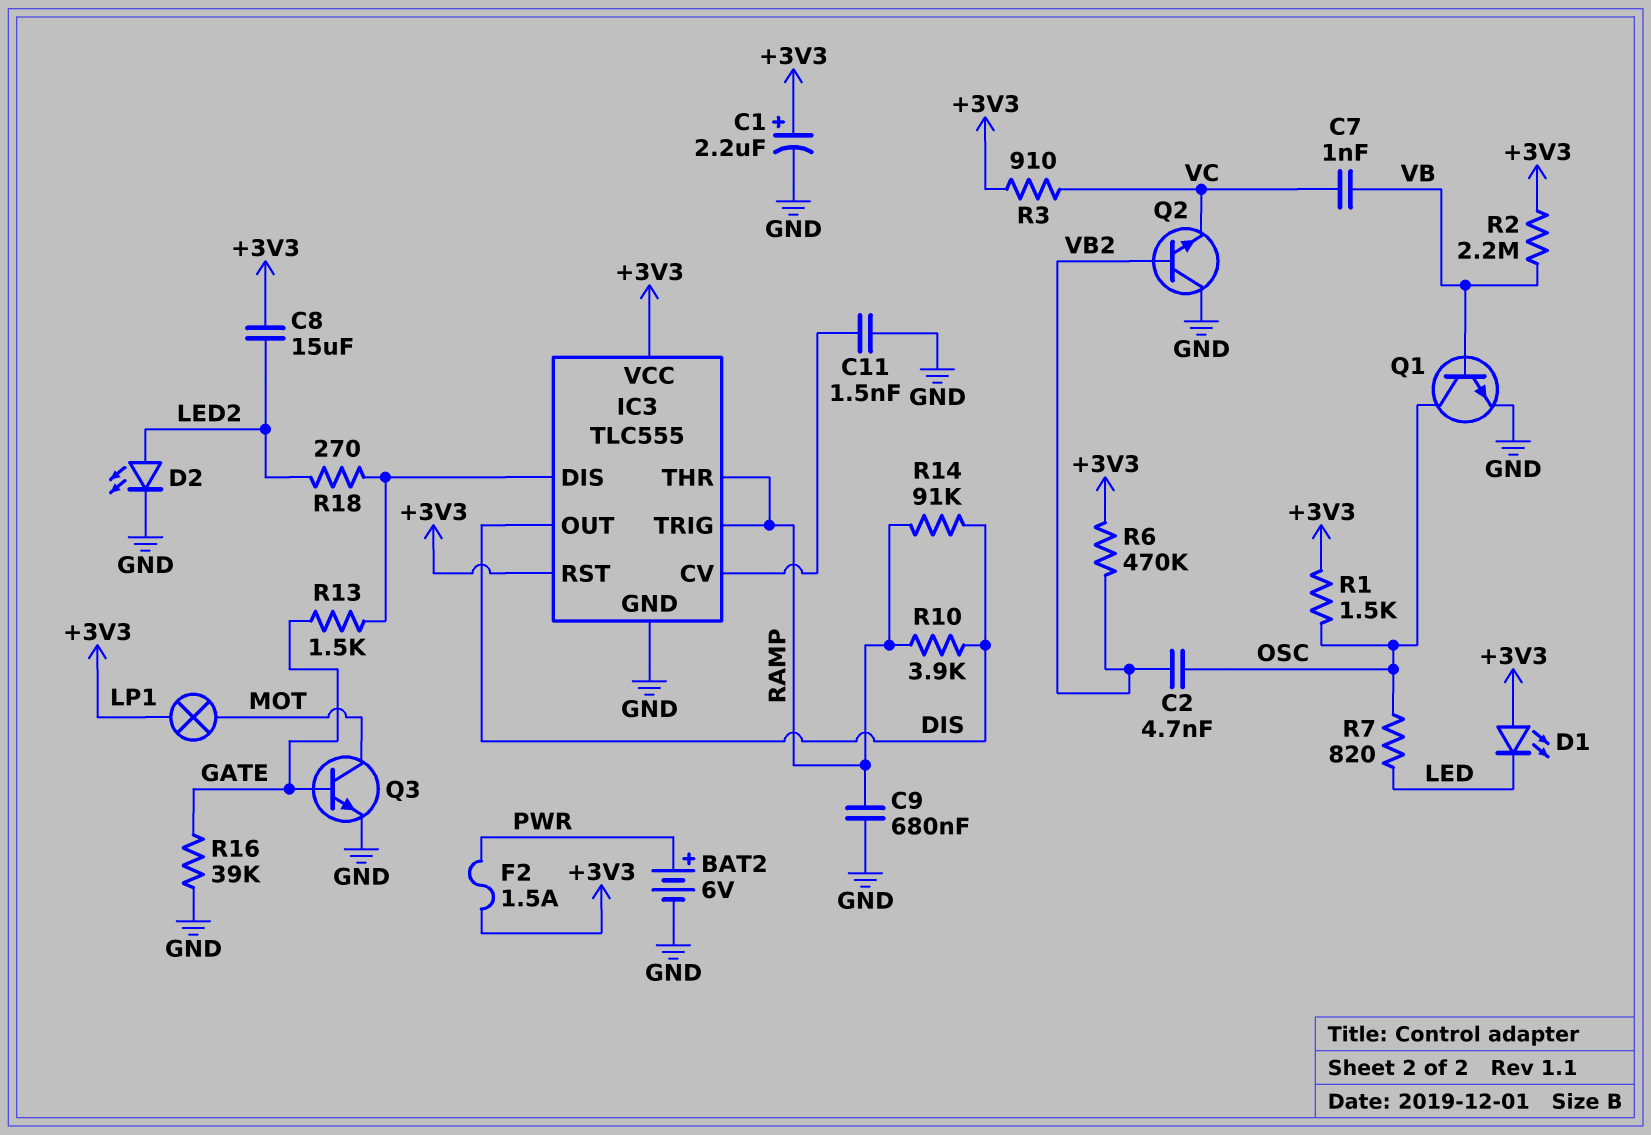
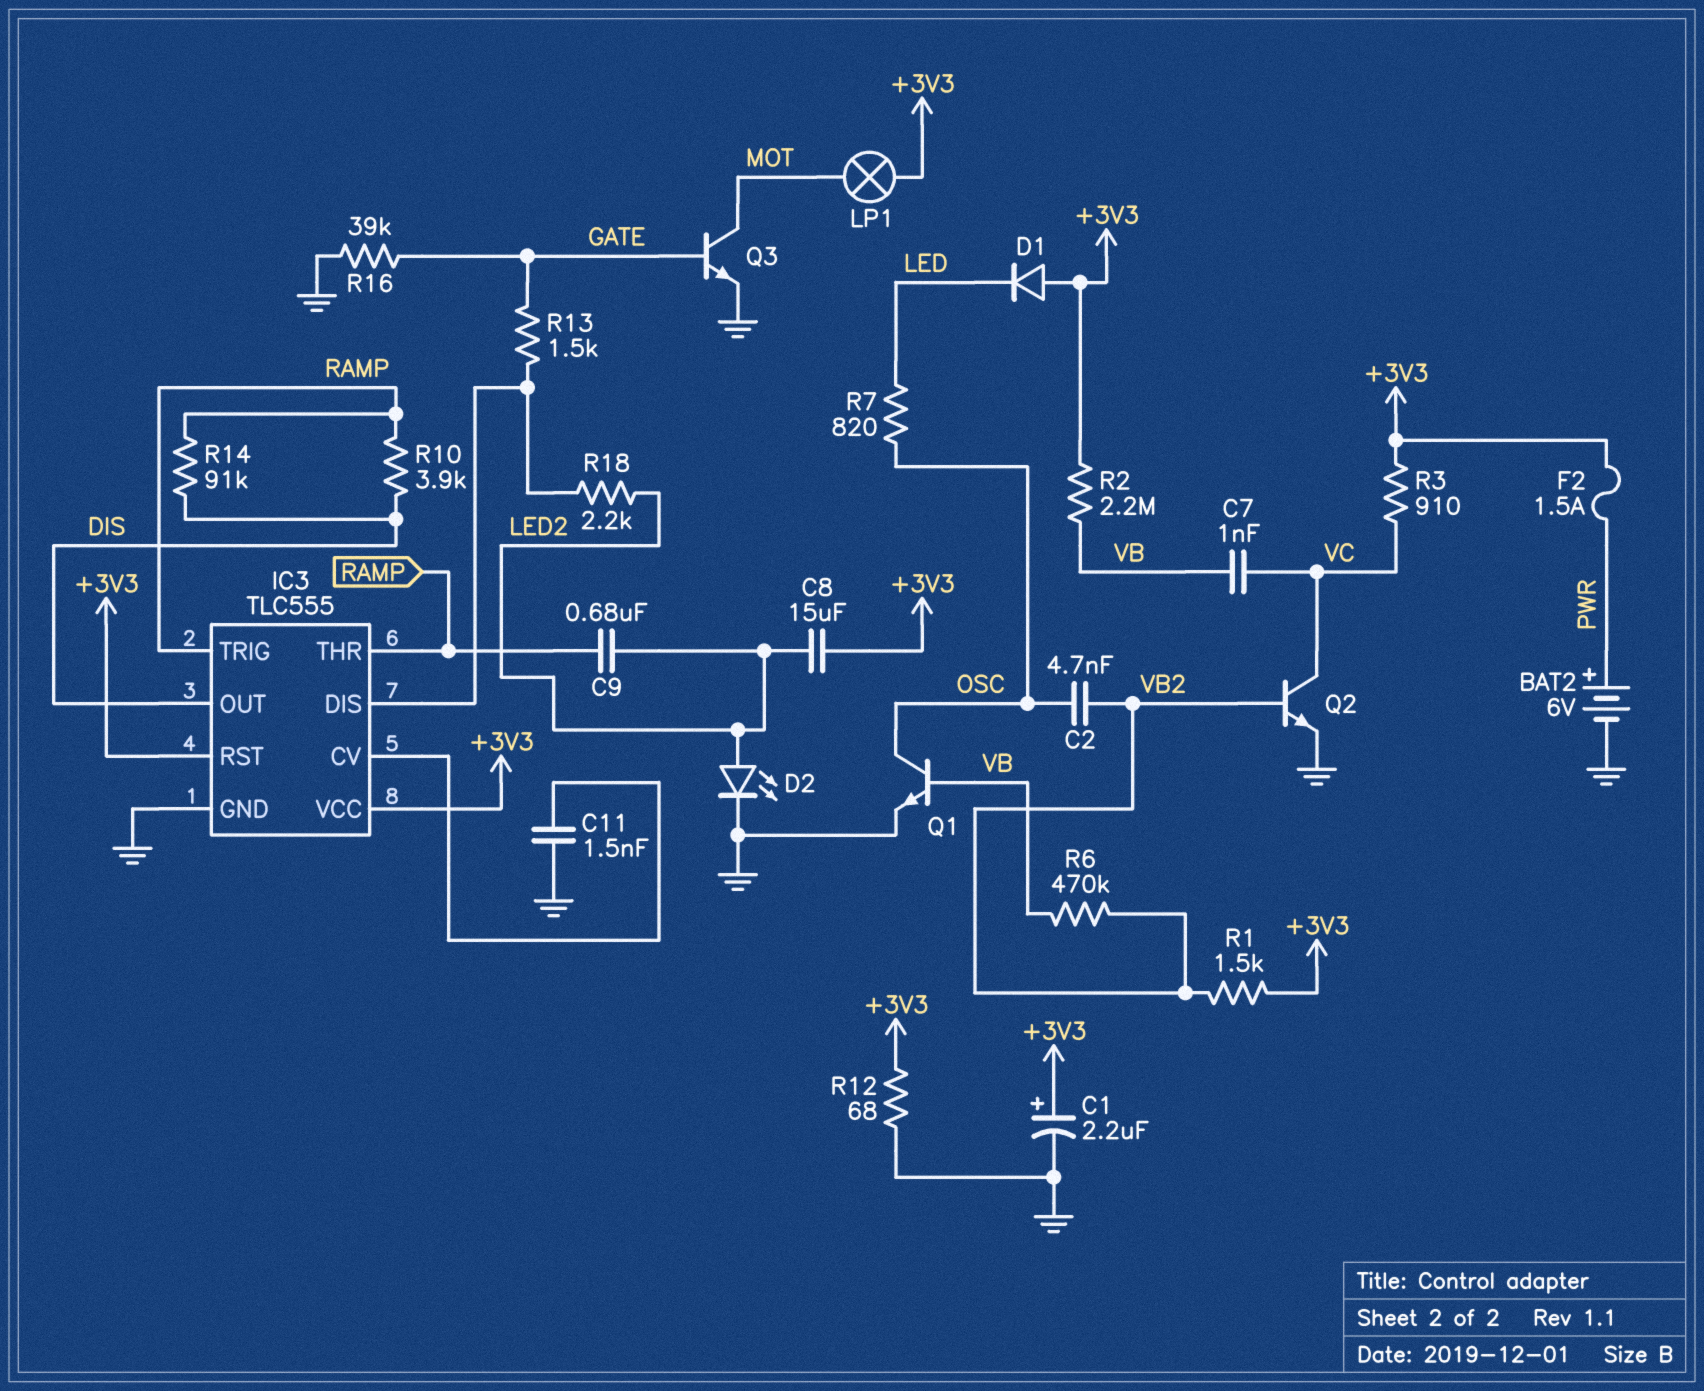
C9: 680nF (GND, RAMP) -> 680nF (LED2, RAMP)
D1: LED (A +3V3, K LED) -> diode (A +3V3, K LED)
Q2: NPN (B VB2, C GND, E VC) -> NPN (B VB2, C VC, E GND)
R1: 1.5k (+3V3, OSC) -> 1.5k (+3V3, VB2)
R6: 470k (+3V3, VB2) -> 470k (VB, VB2)
R12: none -> 68 (+3V3, GND)
R18: 270 (IC3/DIS, LED2) -> 2.2k (IC3/DIS, LED2)

